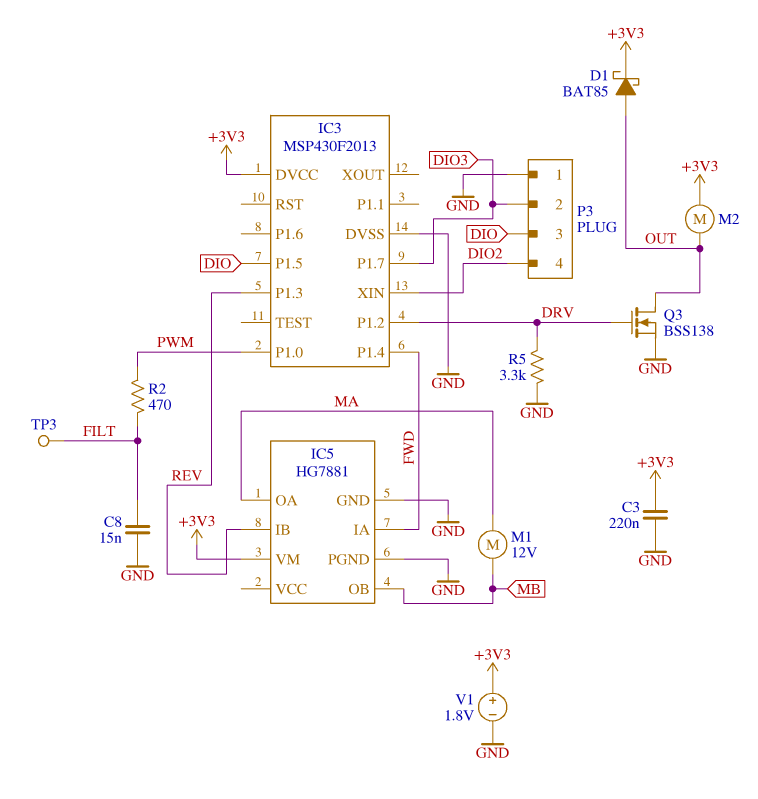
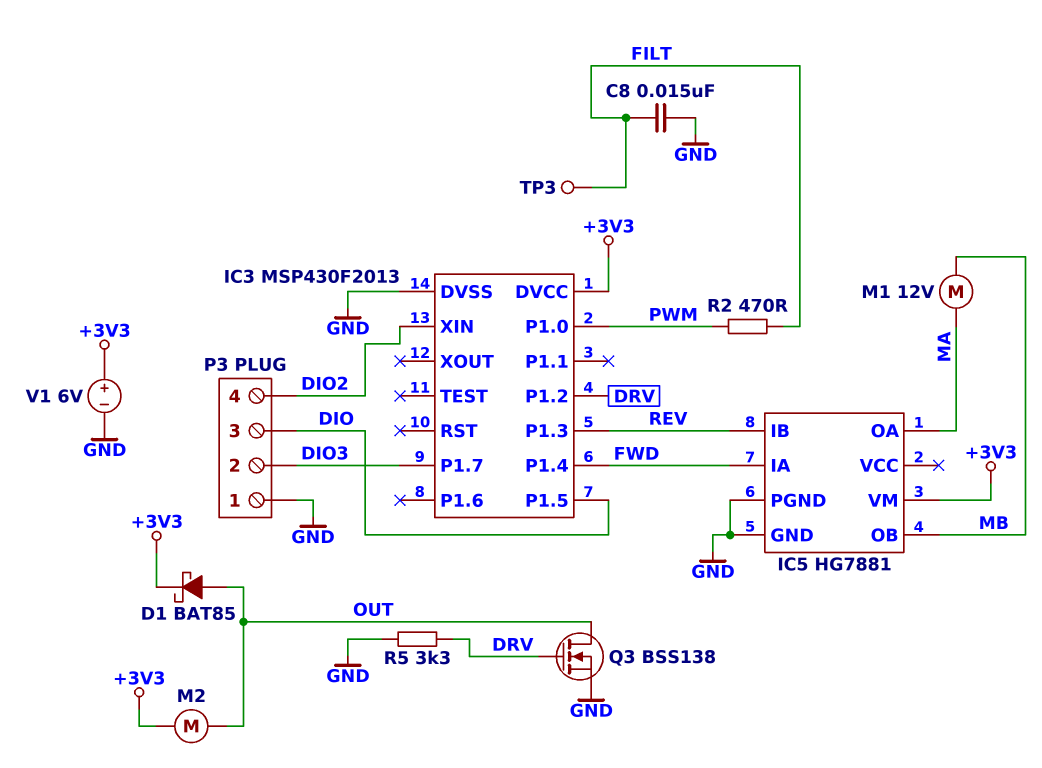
C3: 220nF (+3V3, GND) -> none
V1: 1.8V (plus +3V3, minus GND) -> 6V (plus +3V3, minus GND)

